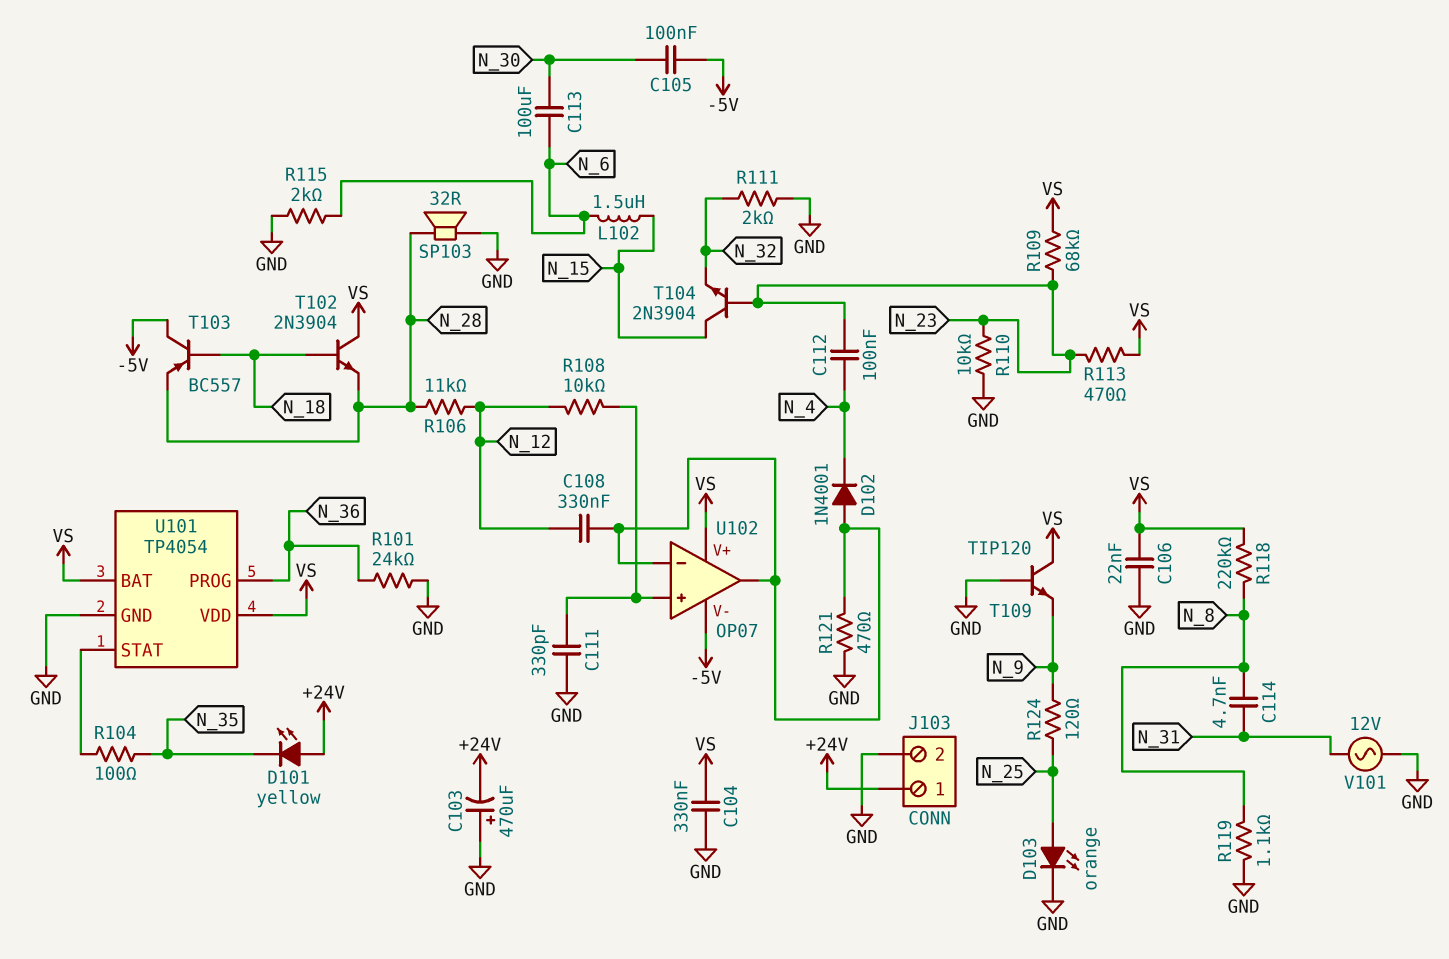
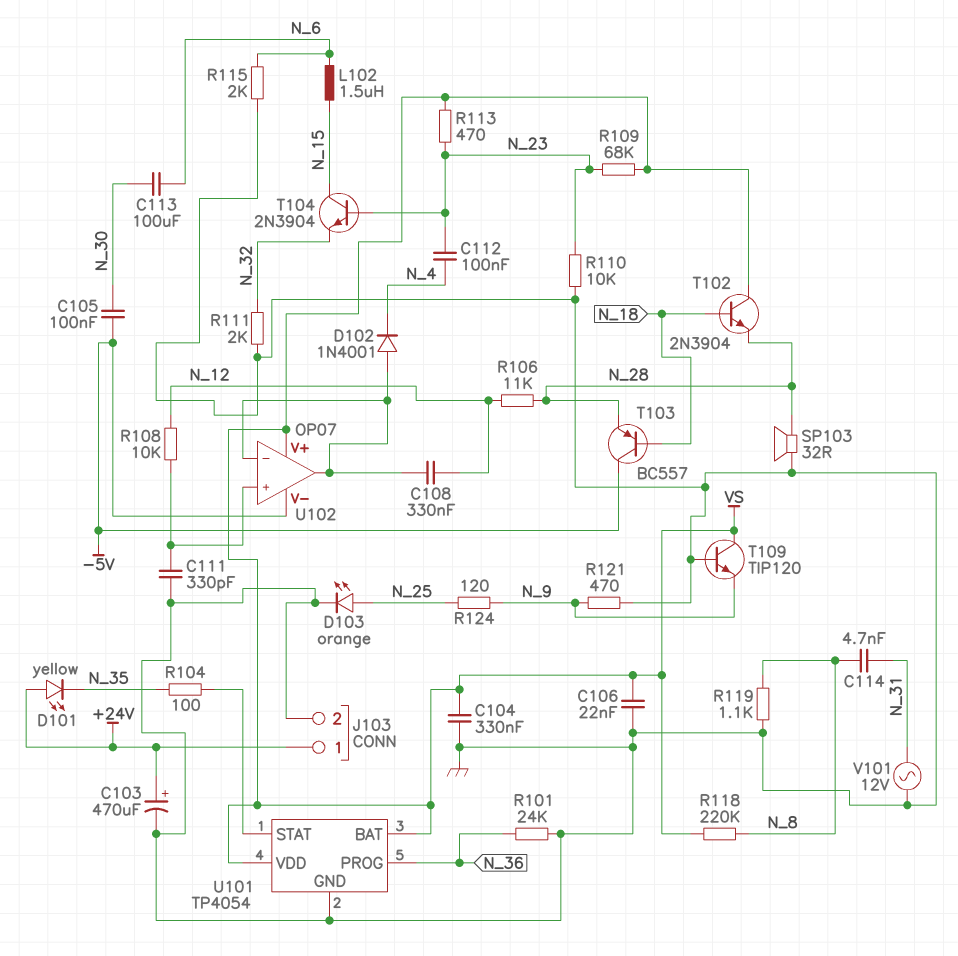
C103: 470uF (plus GND, minus +24V) -> 470uF (plus +24V, minus GND)
R121: 470 (GND, U102/in-) -> 470 (GND, N_9)

